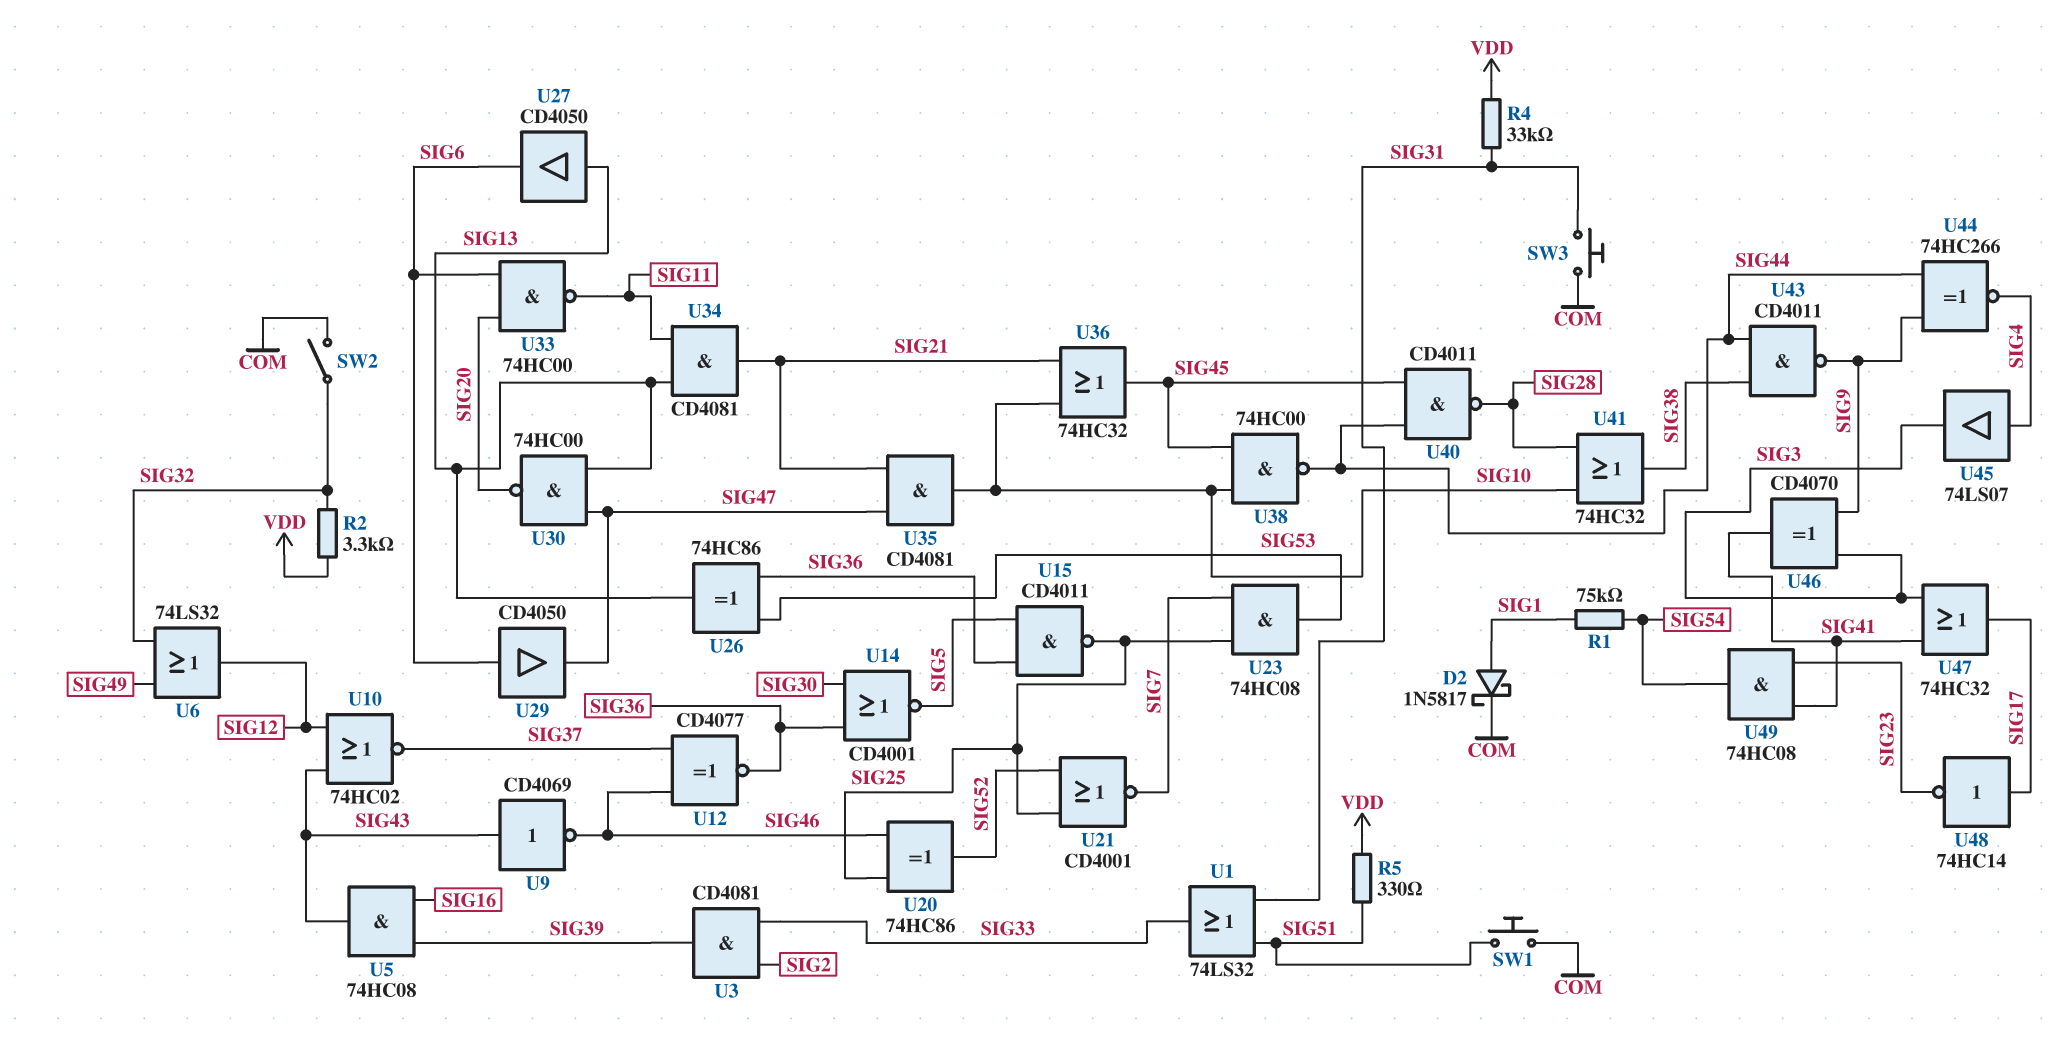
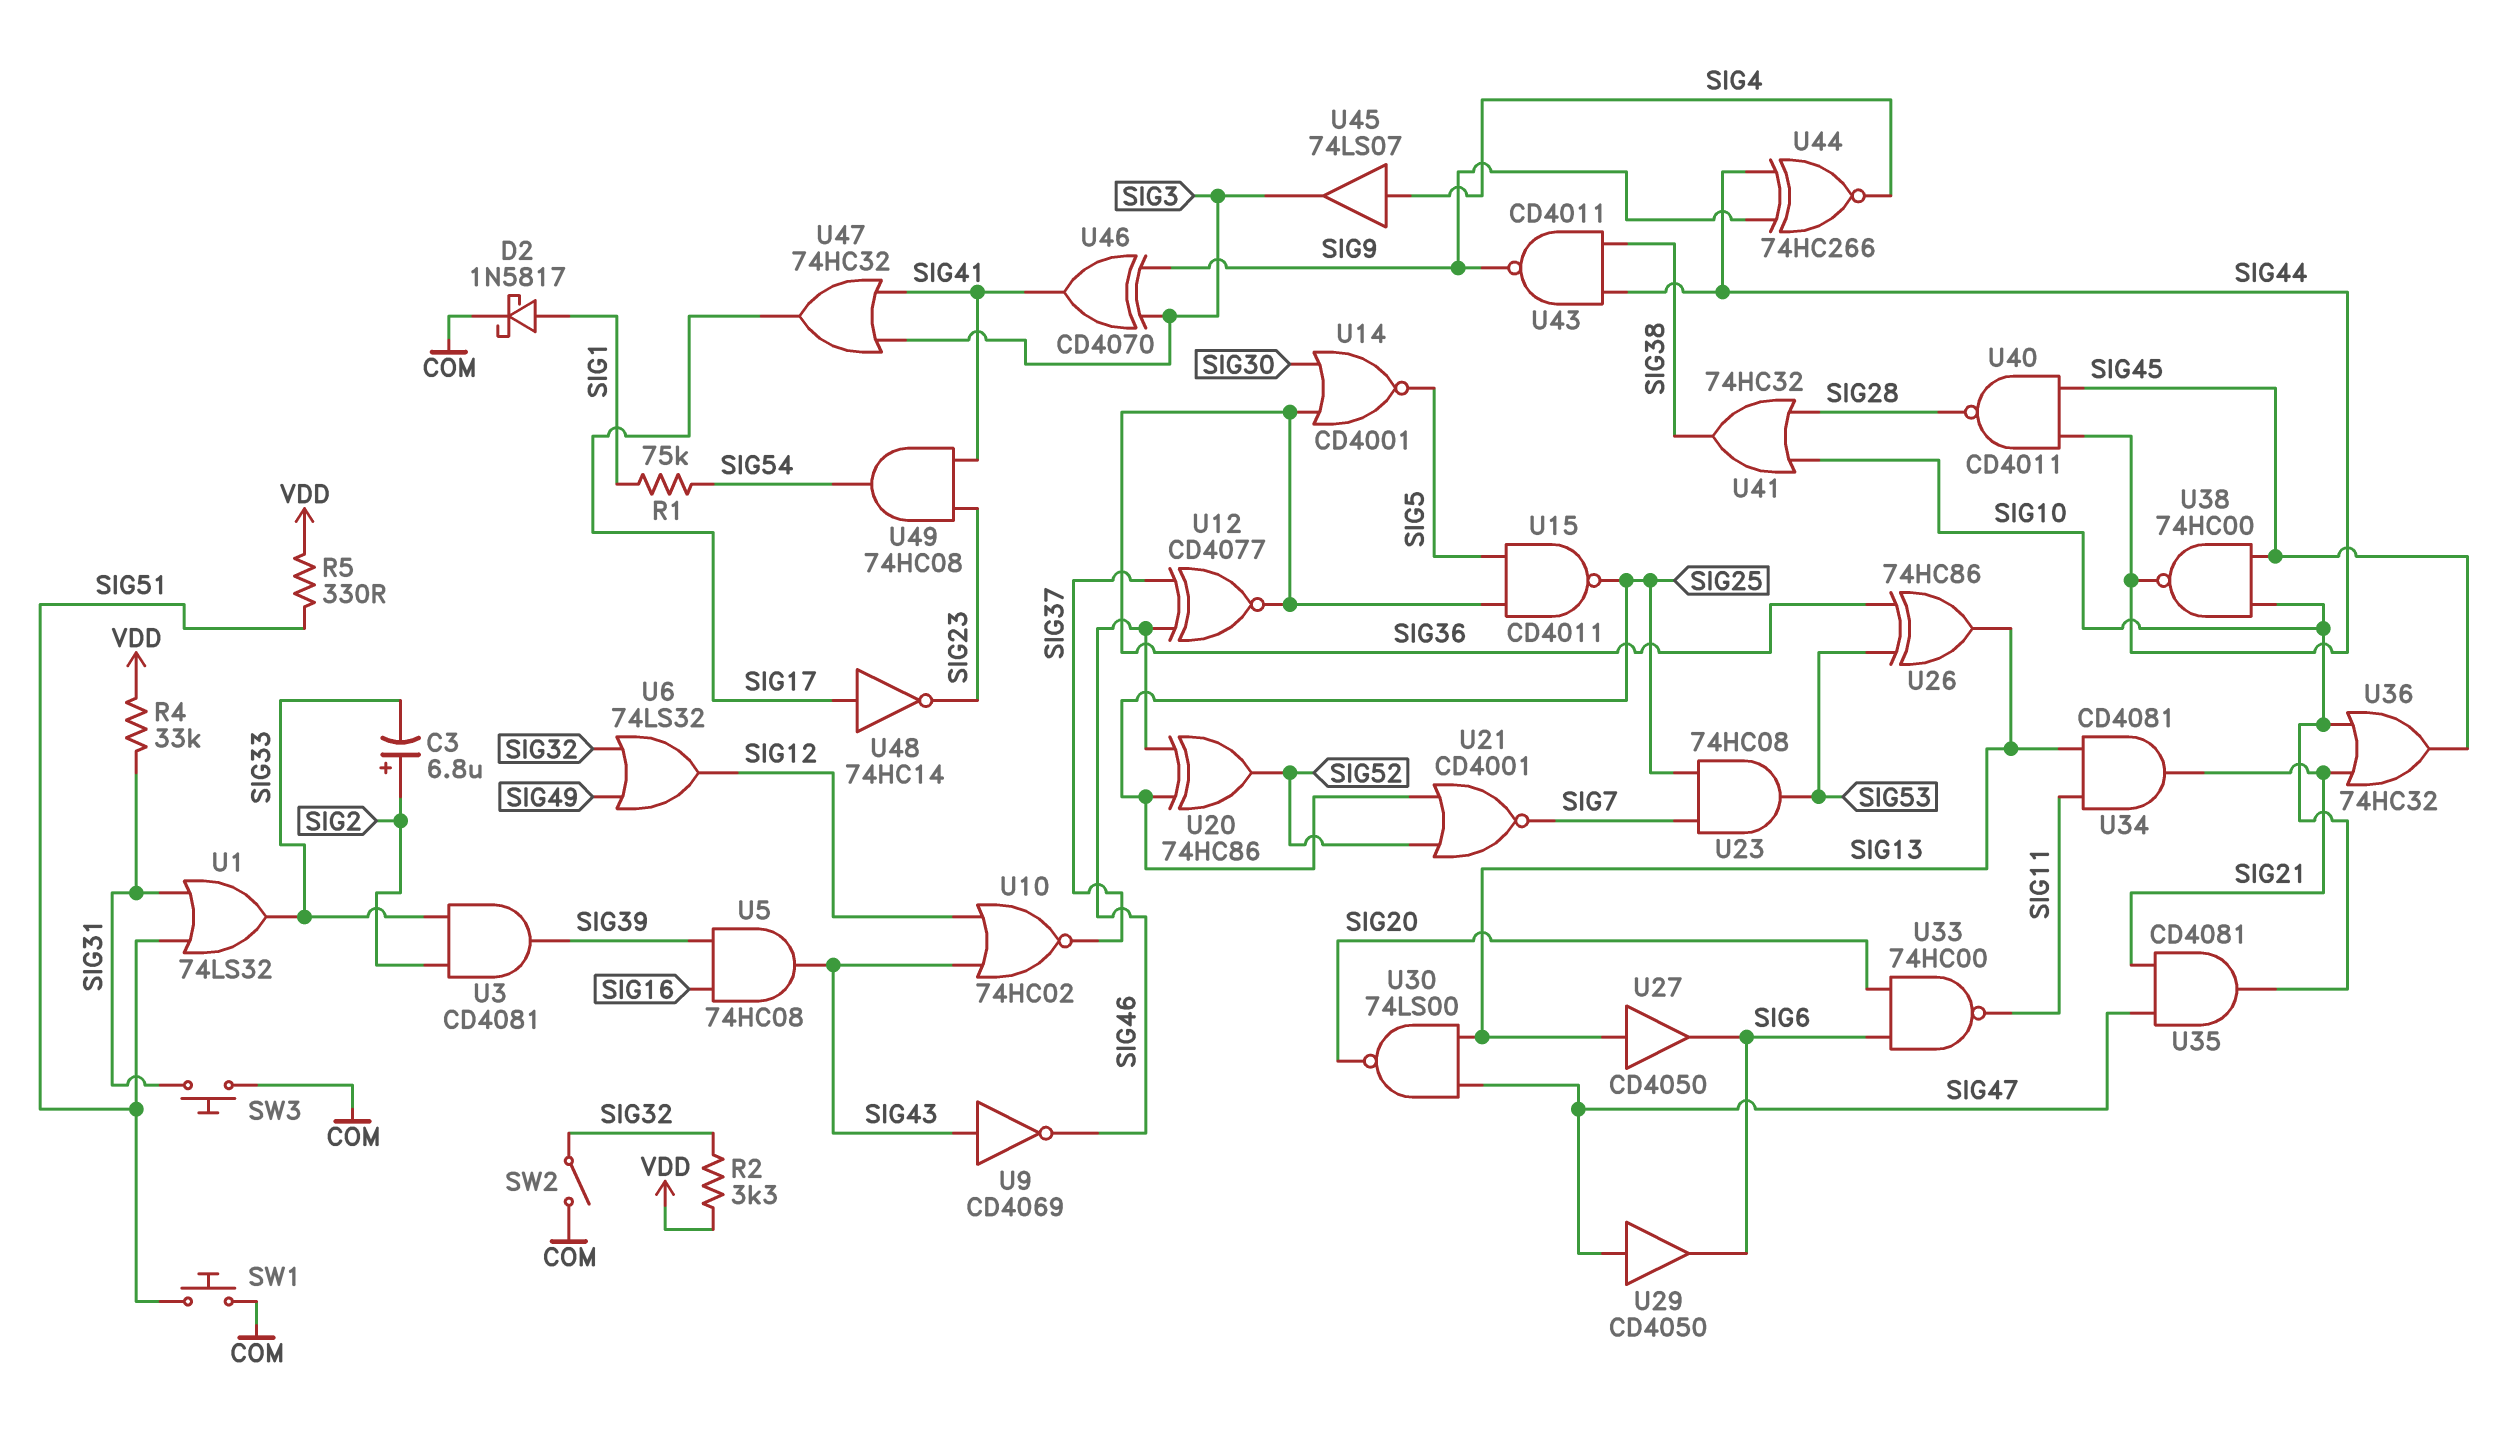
C3: none -> 6.8uF (plus SIG2, minus SIG33)
U29: buffer CD4050 (in SIG6, out SIG47) -> buffer CD4050 (in SIG47, out SIG6)
U30: NAND 74HC00 (in SIG13, in SIG47, out SIG20) -> NAND 74LS00 (in SIG13, in SIG47, out SIG20)

